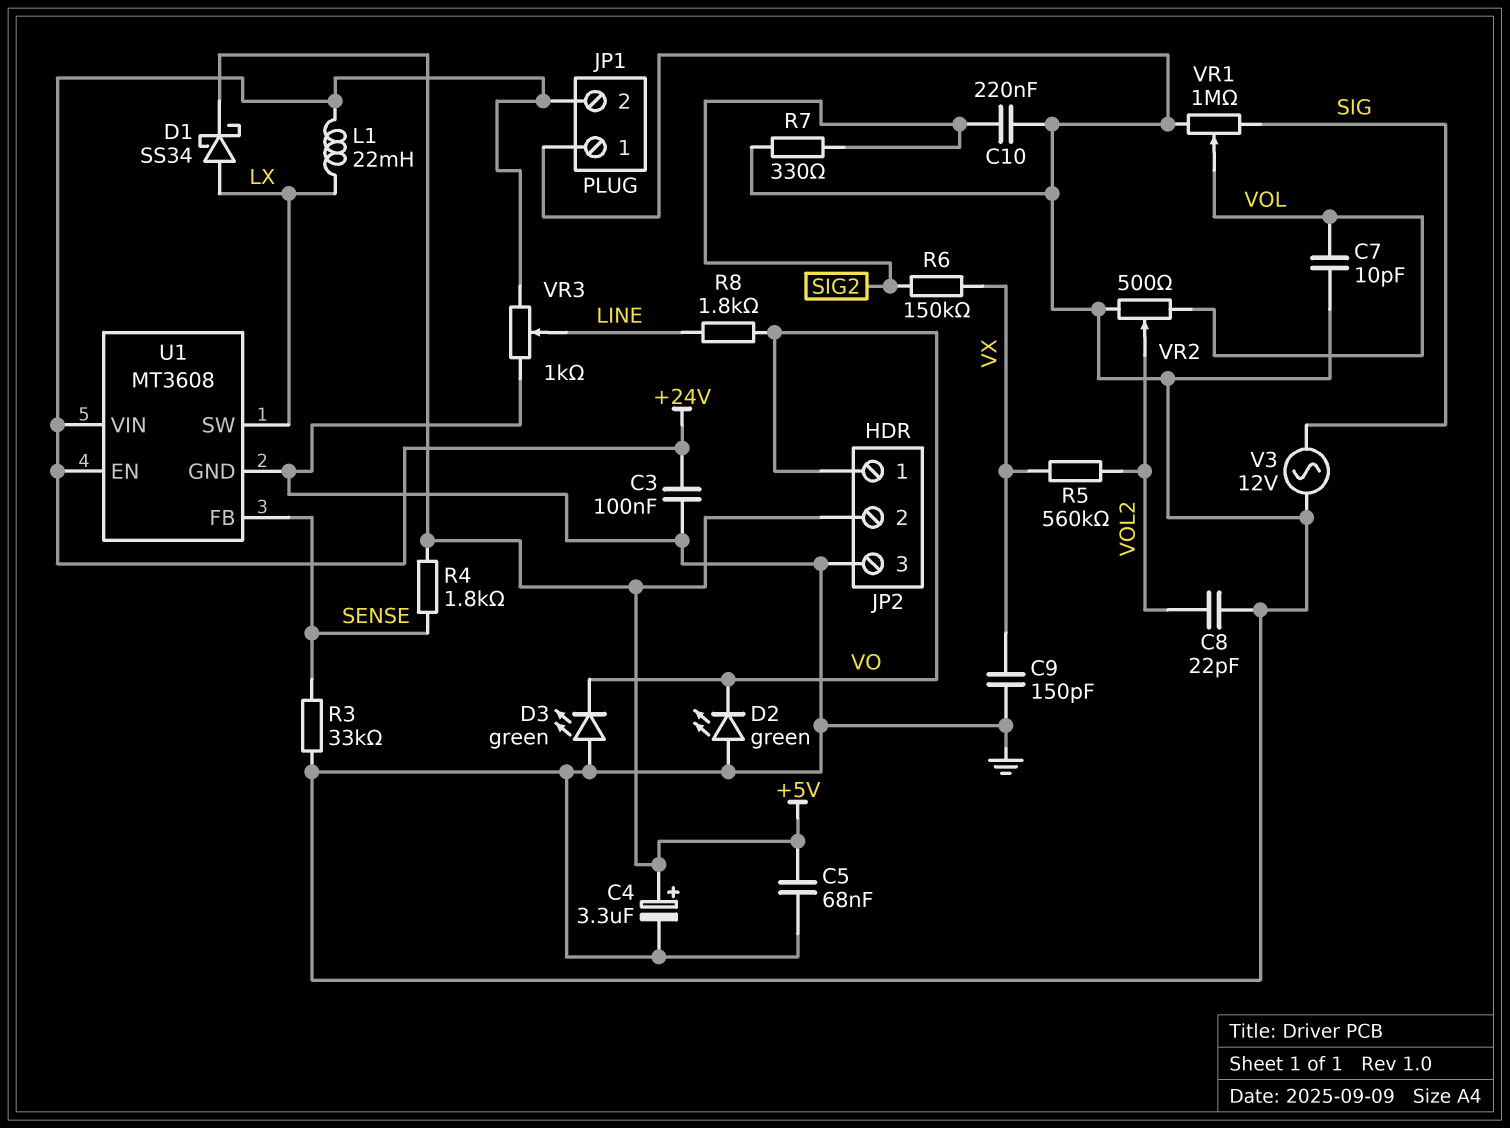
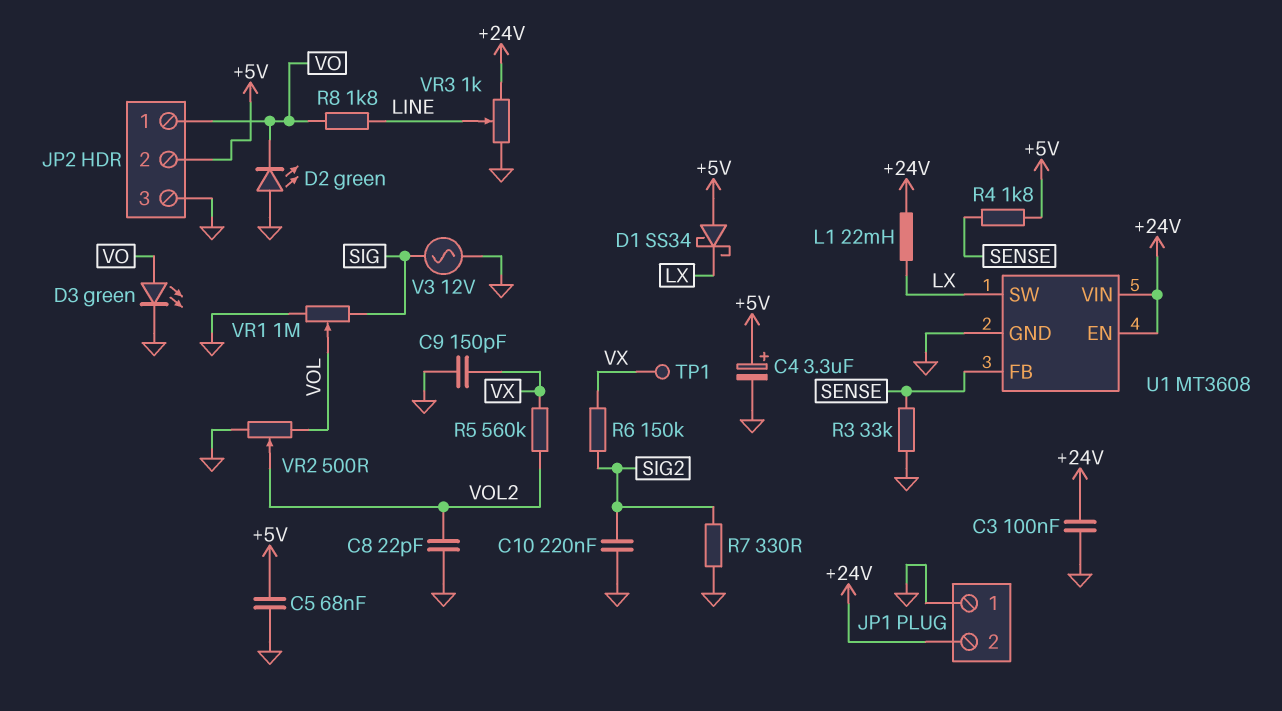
C7: 10pF (GND, VOL) -> none
D1: schottky SS34 (A LX, K +5V) -> schottky SS34 (A +5V, K LX)
D3: LED green (A GND, K VO) -> LED green (A VO, K GND)
TP1: none -> test point (VX)

